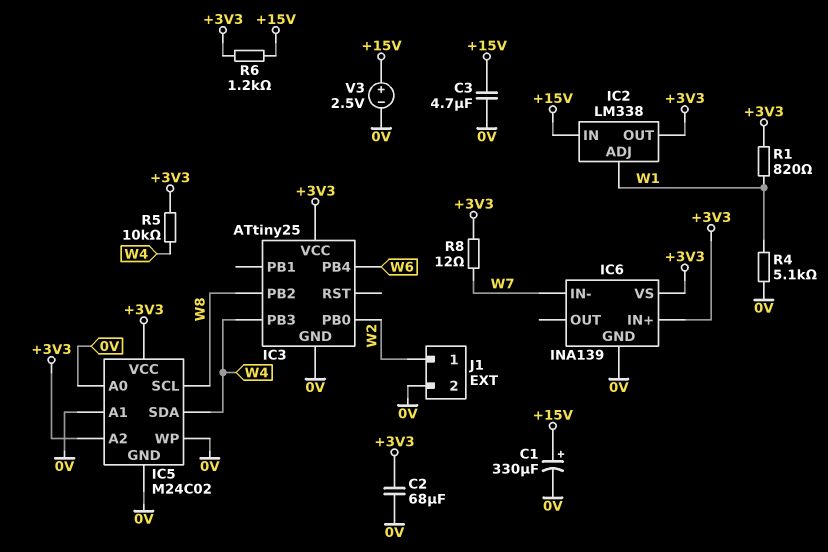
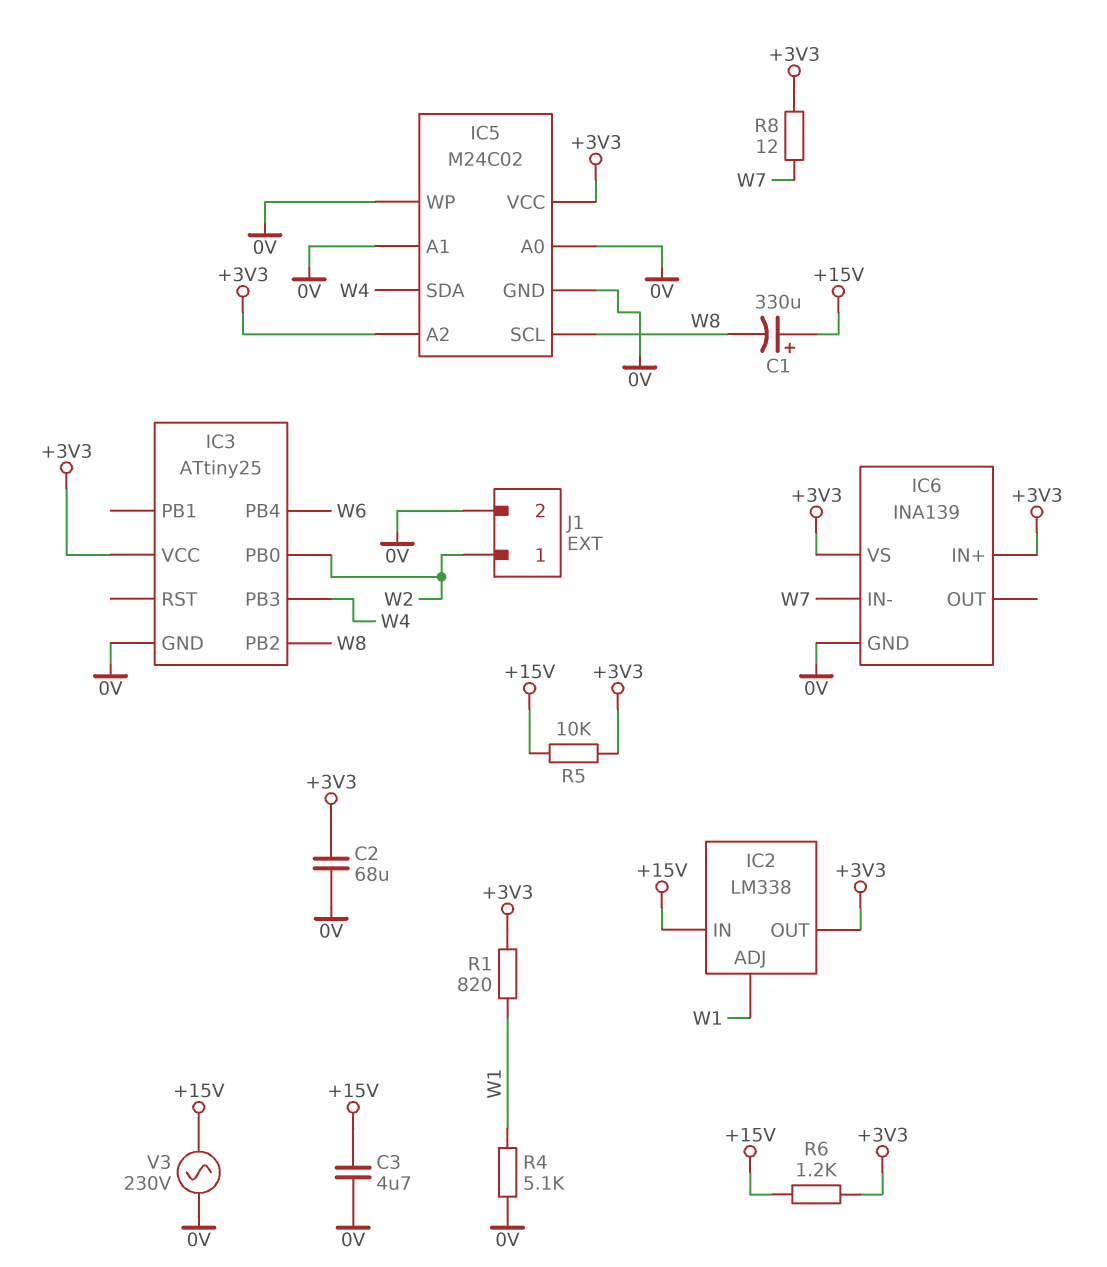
C1: 330uF (plus +15V, minus 0V) -> 330uF (plus +15V, minus W8)
R5: 10k (+3V3, W4) -> 10k (+3V3, +15V)
V3: 2.5V (plus +15V, minus 0V) -> AC 230V (+15V, 0V)

